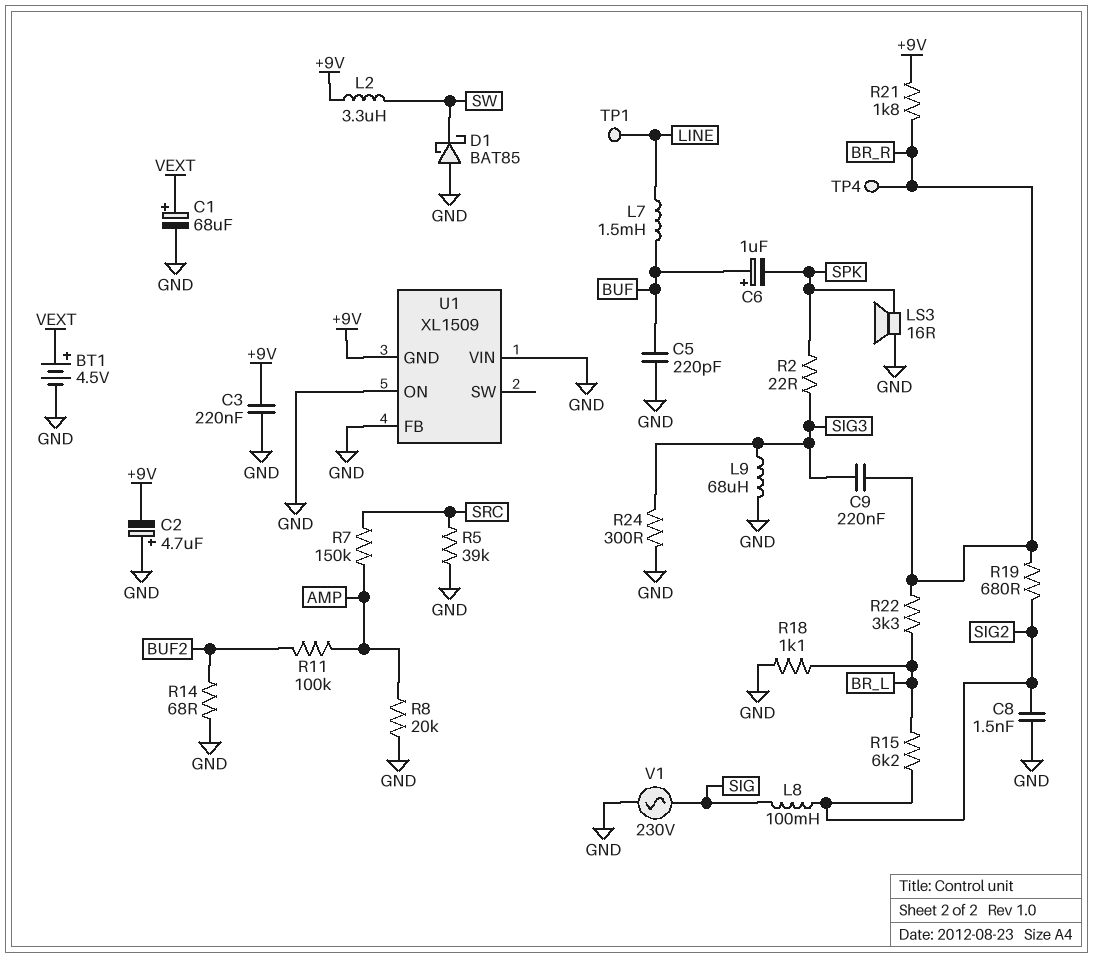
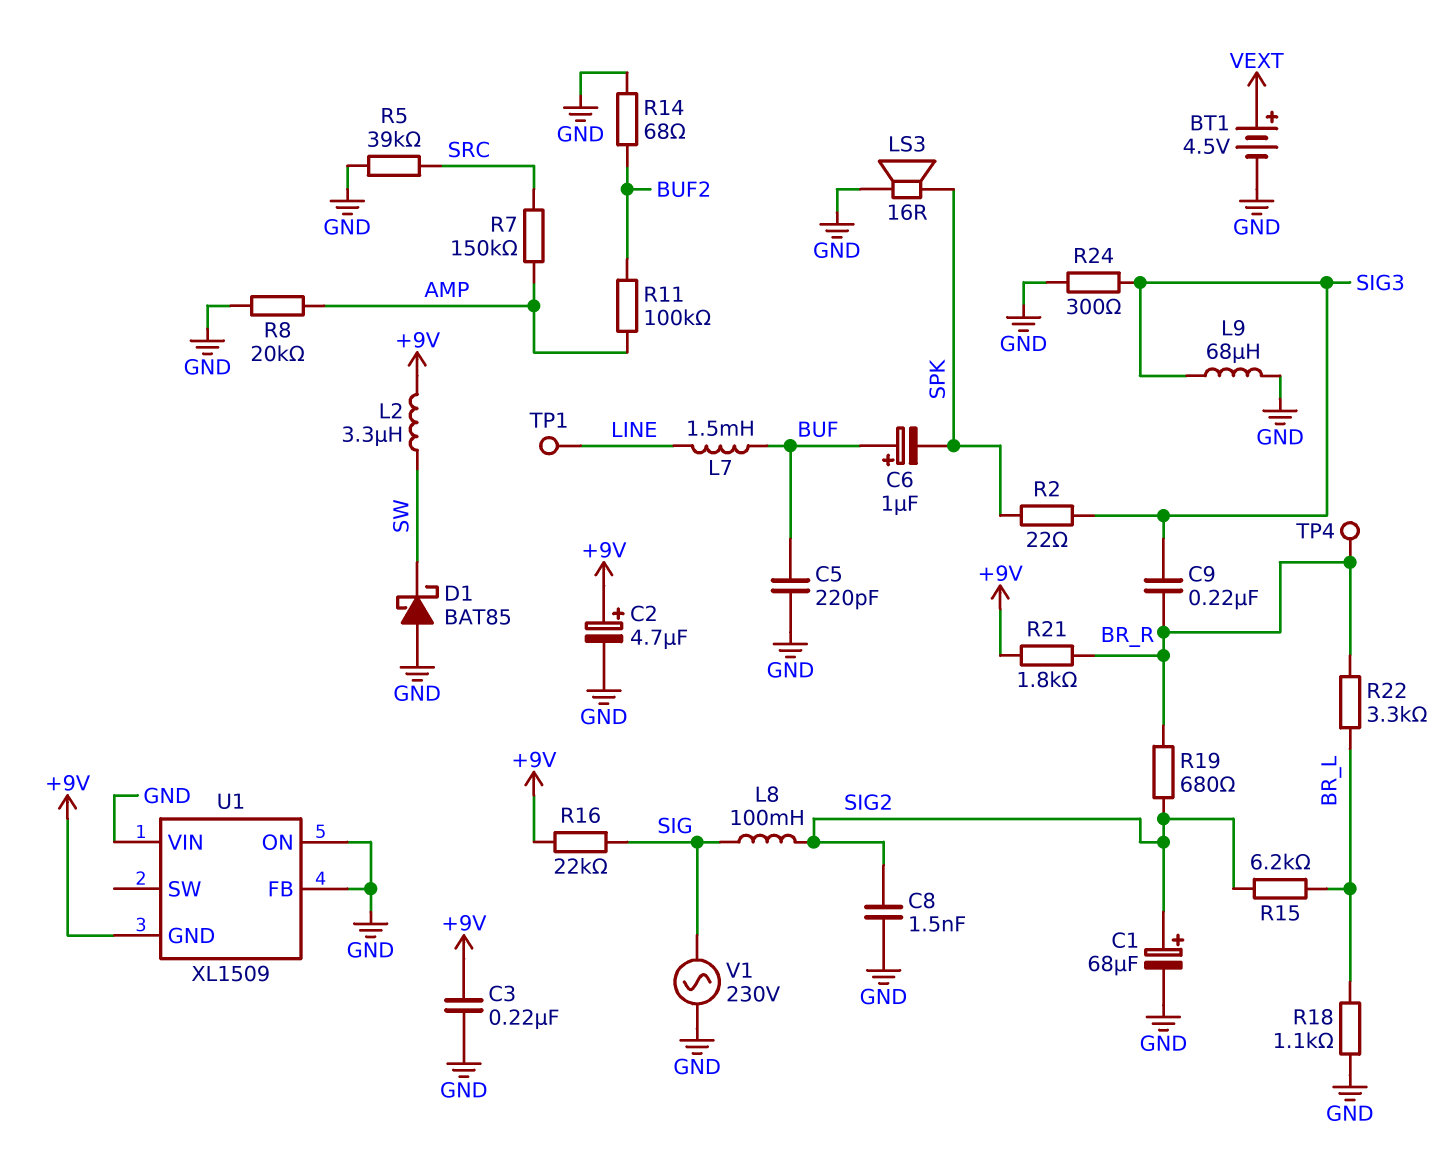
C1: 68uF (plus VEXT, minus GND) -> 68uF (plus SIG2, minus GND)
C2: 4.7uF (plus GND, minus +9V) -> 4.7uF (plus +9V, minus GND)
R16: none -> 22k (+9V, SIG)

